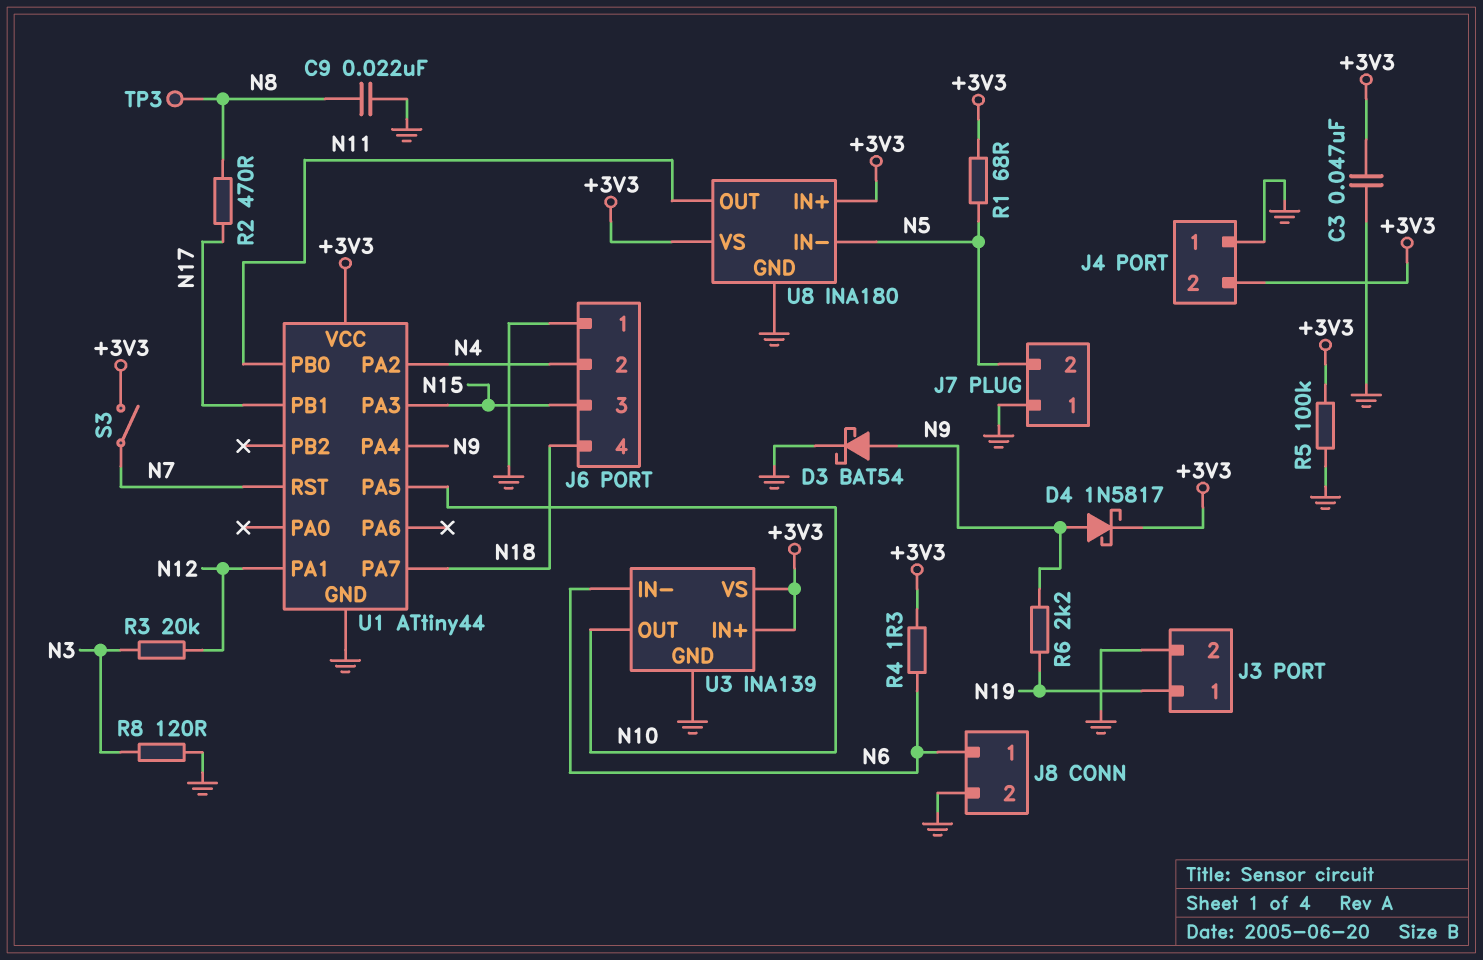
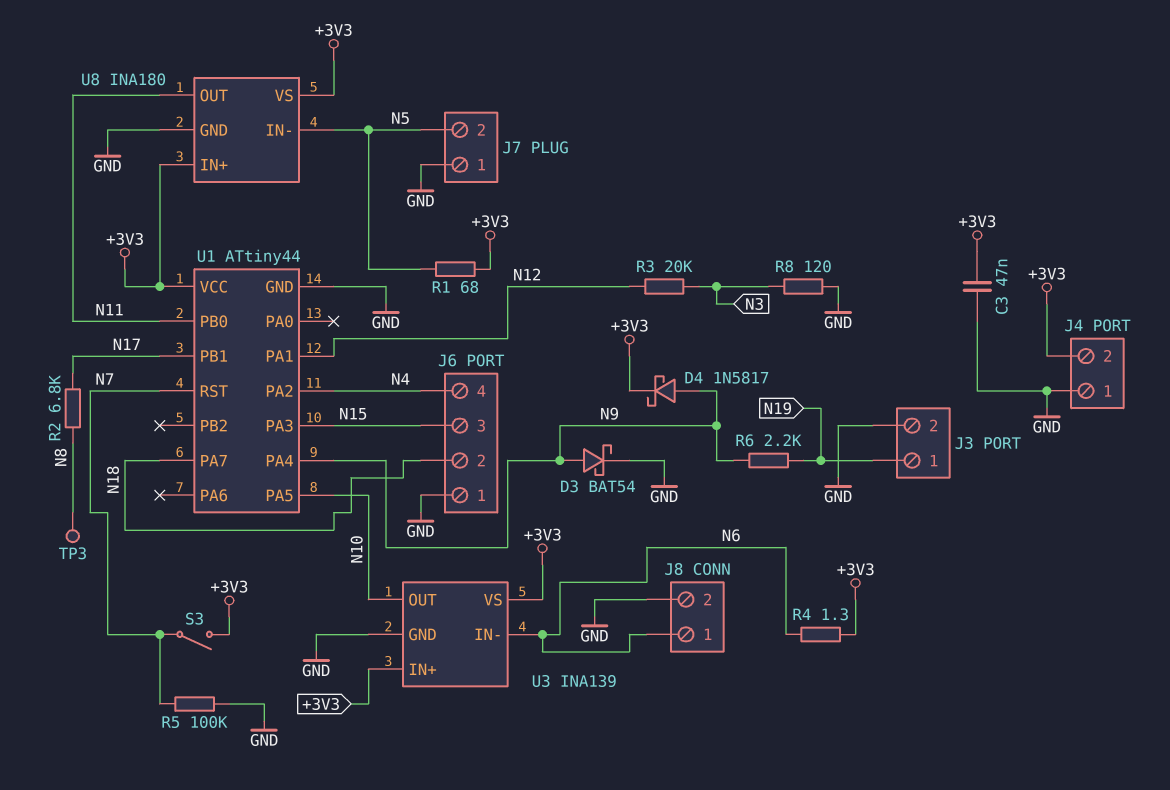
C9: 22nF (GND, N8) -> none
J6 pin 2: N4 -> N18
J6 pin 4: N18 -> N4
R2: 470 (N8, N17) -> 6.8k (N8, N17)
R5: 100k (+3V3, GND) -> 100k (GND, N7)

